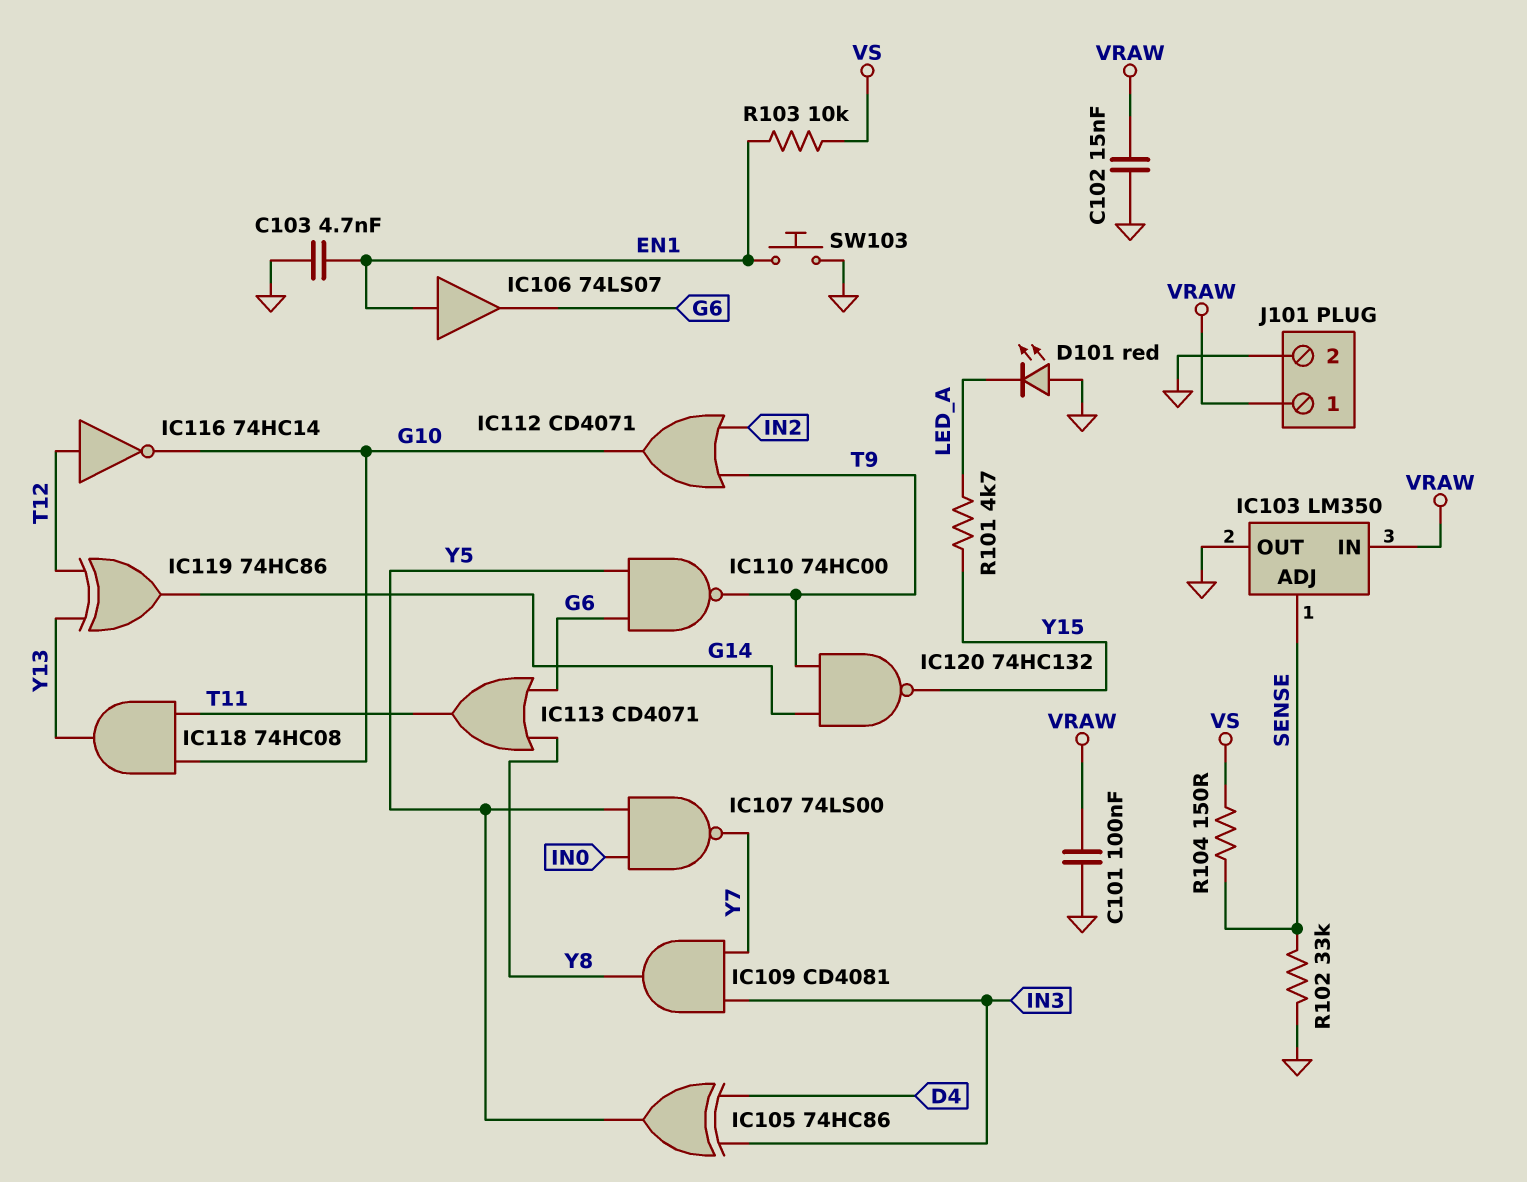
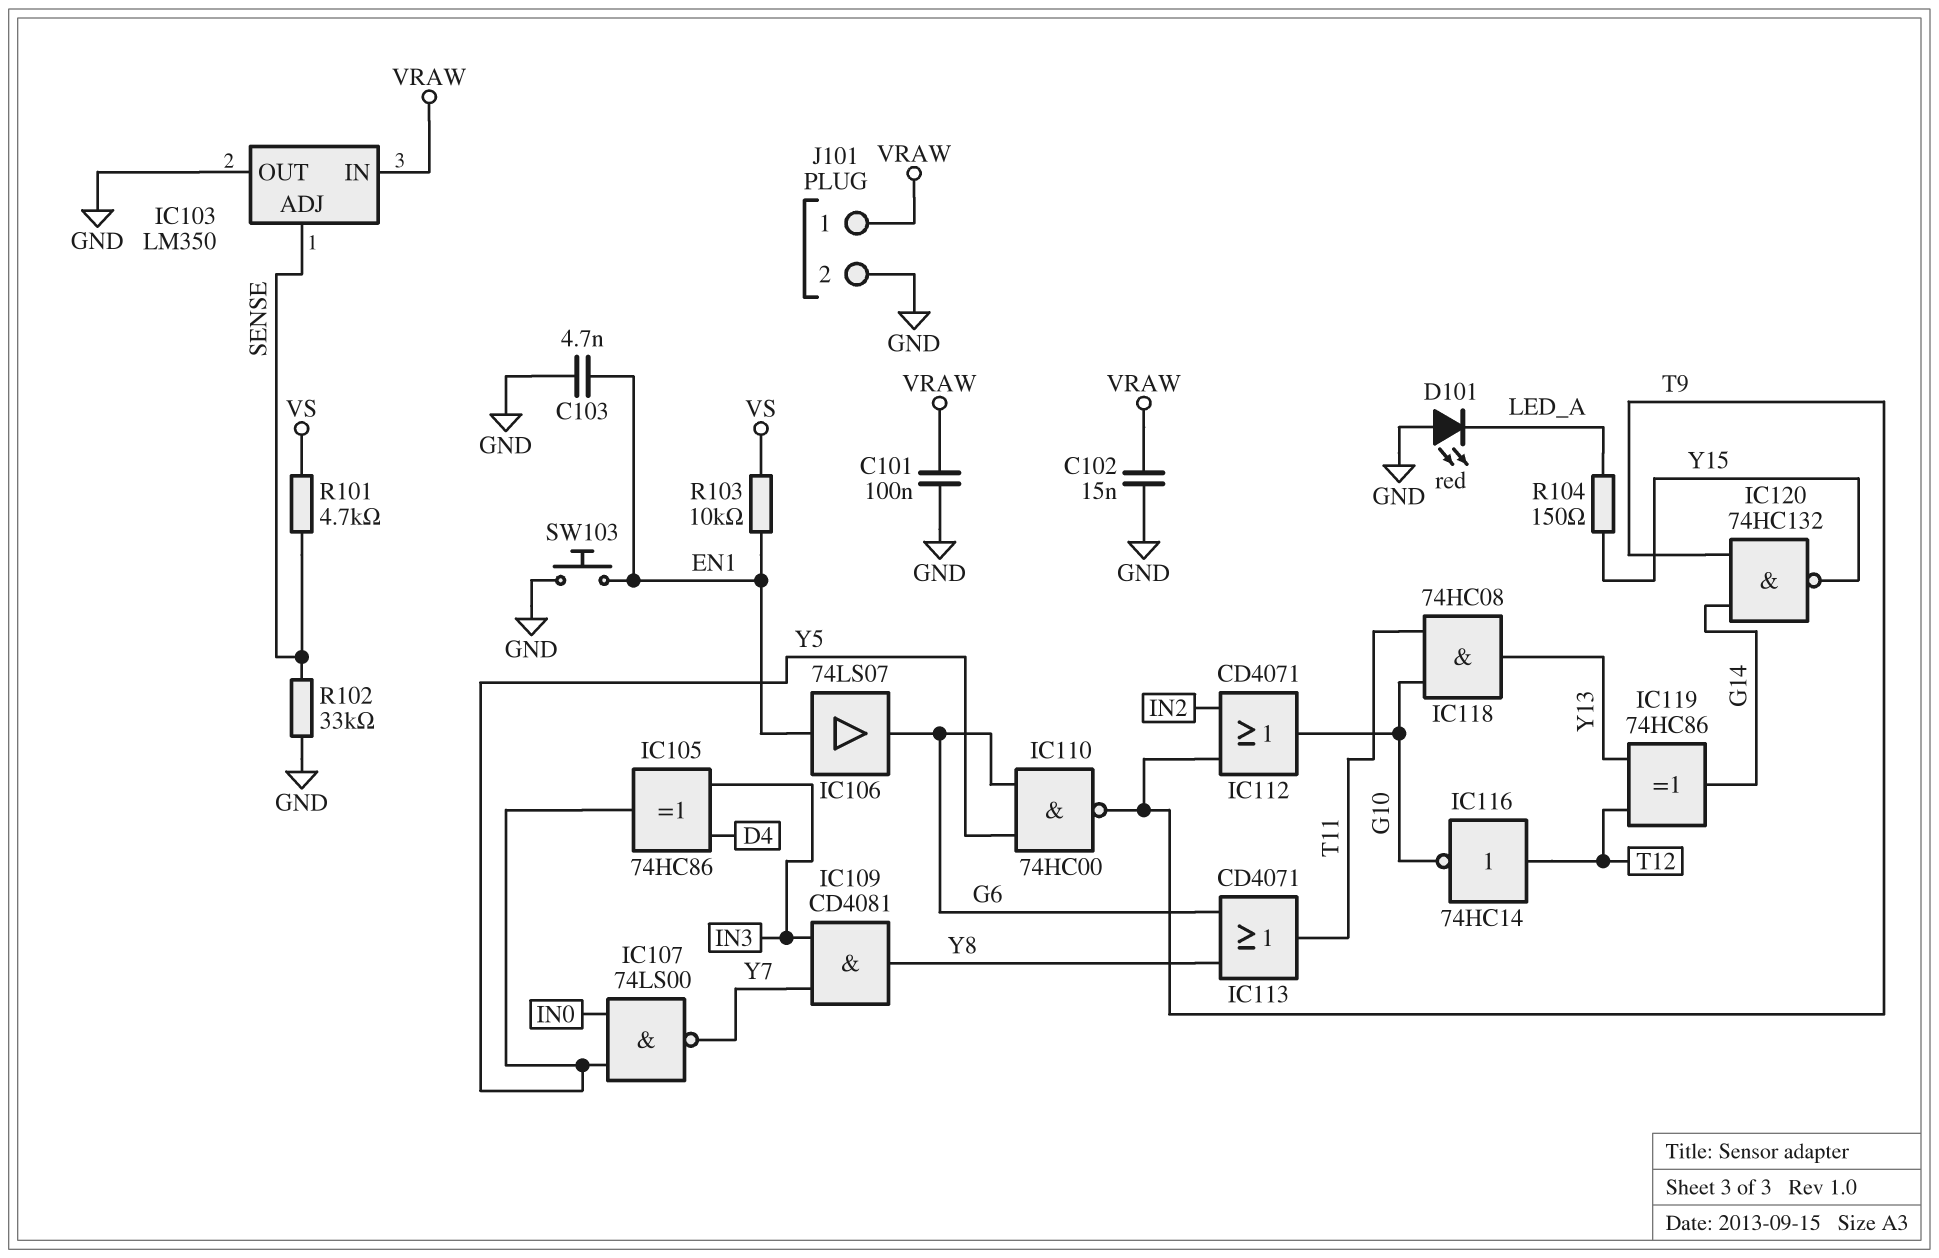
R101: 4.7k (LED_A, Y15) -> 4.7k (SENSE, VS)
R104: 150 (SENSE, VS) -> 150 (LED_A, Y15)

